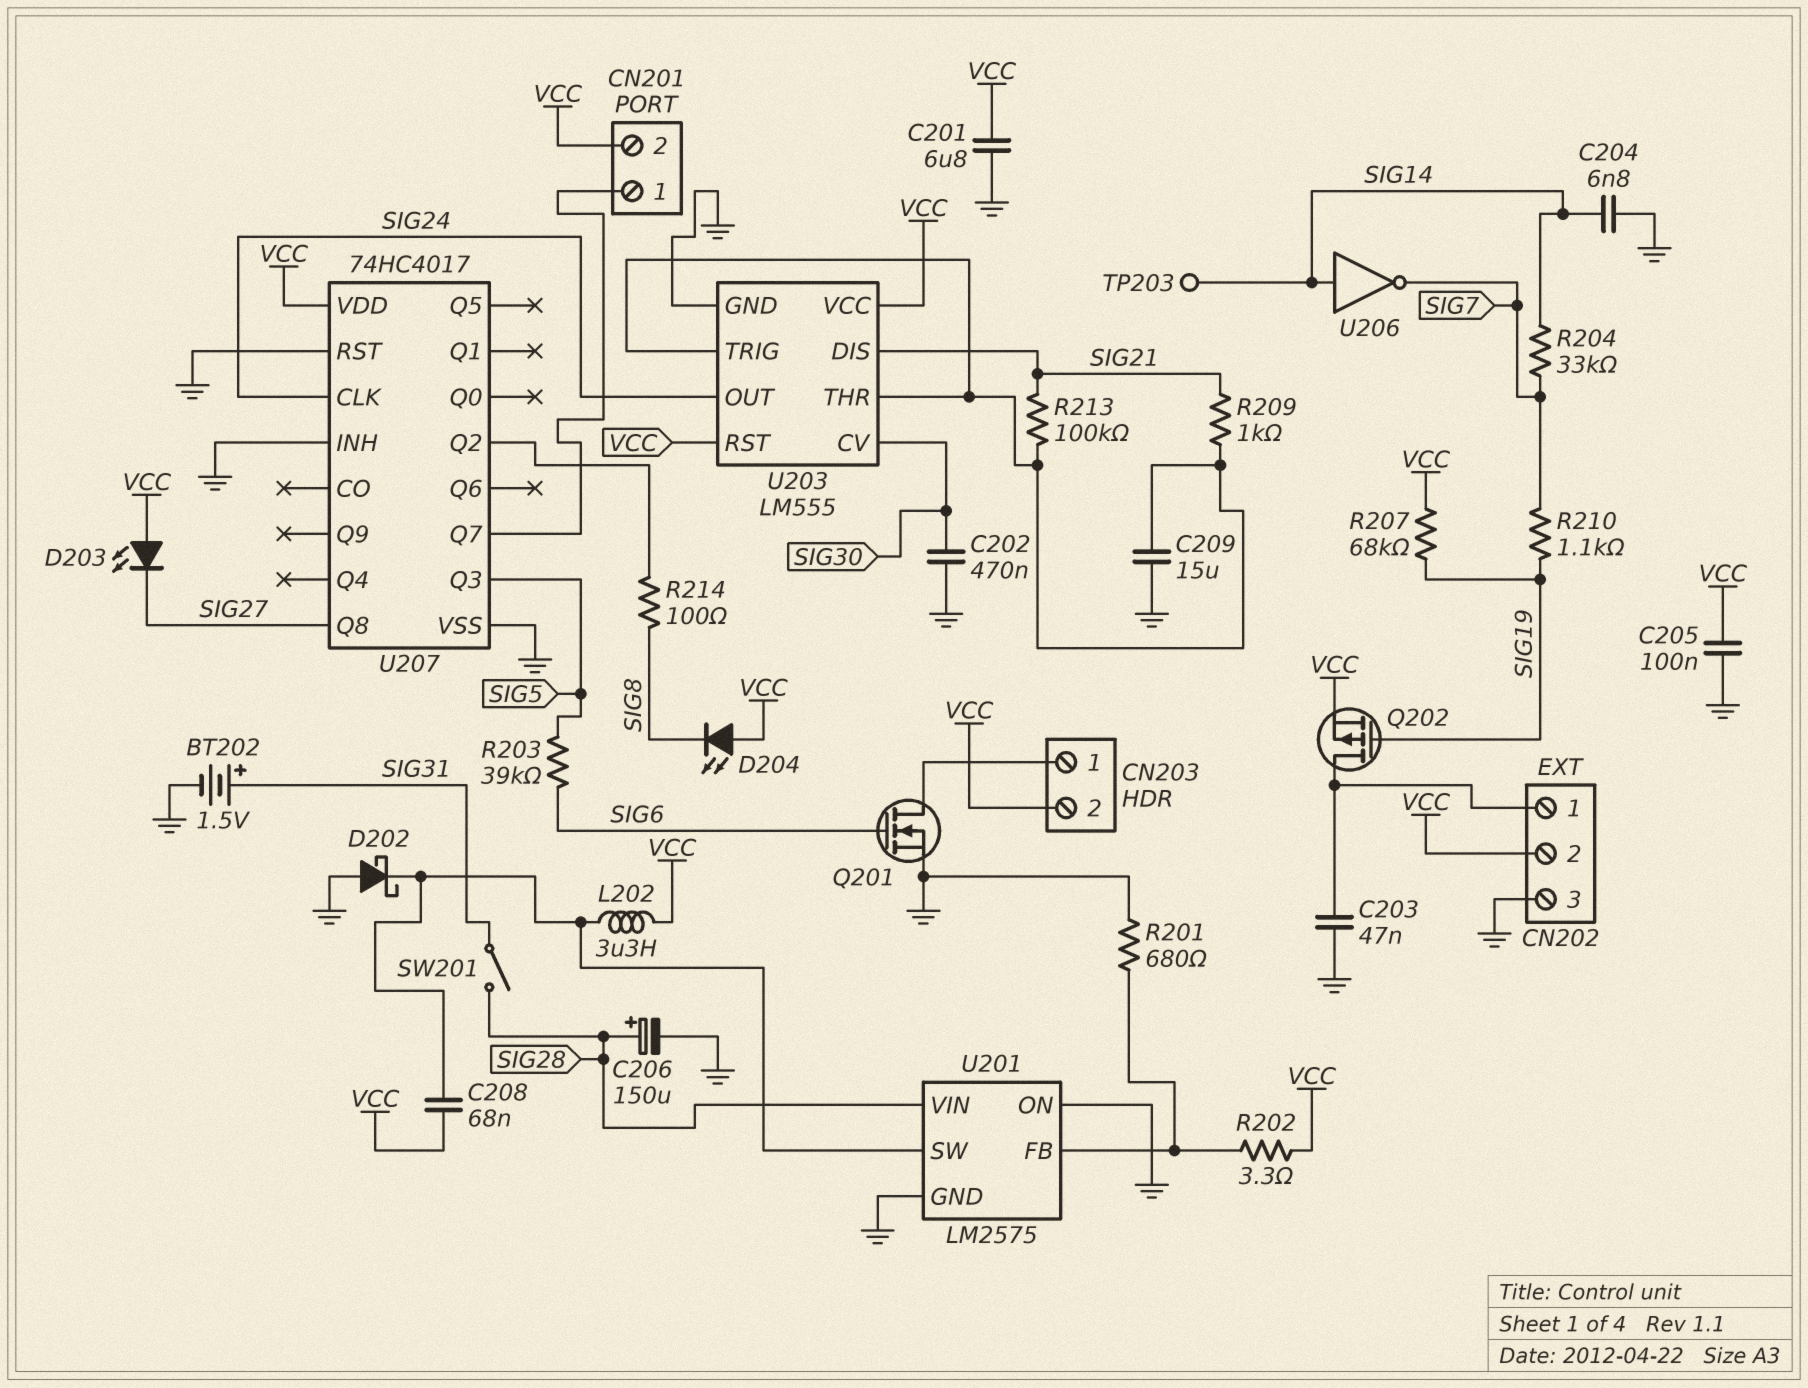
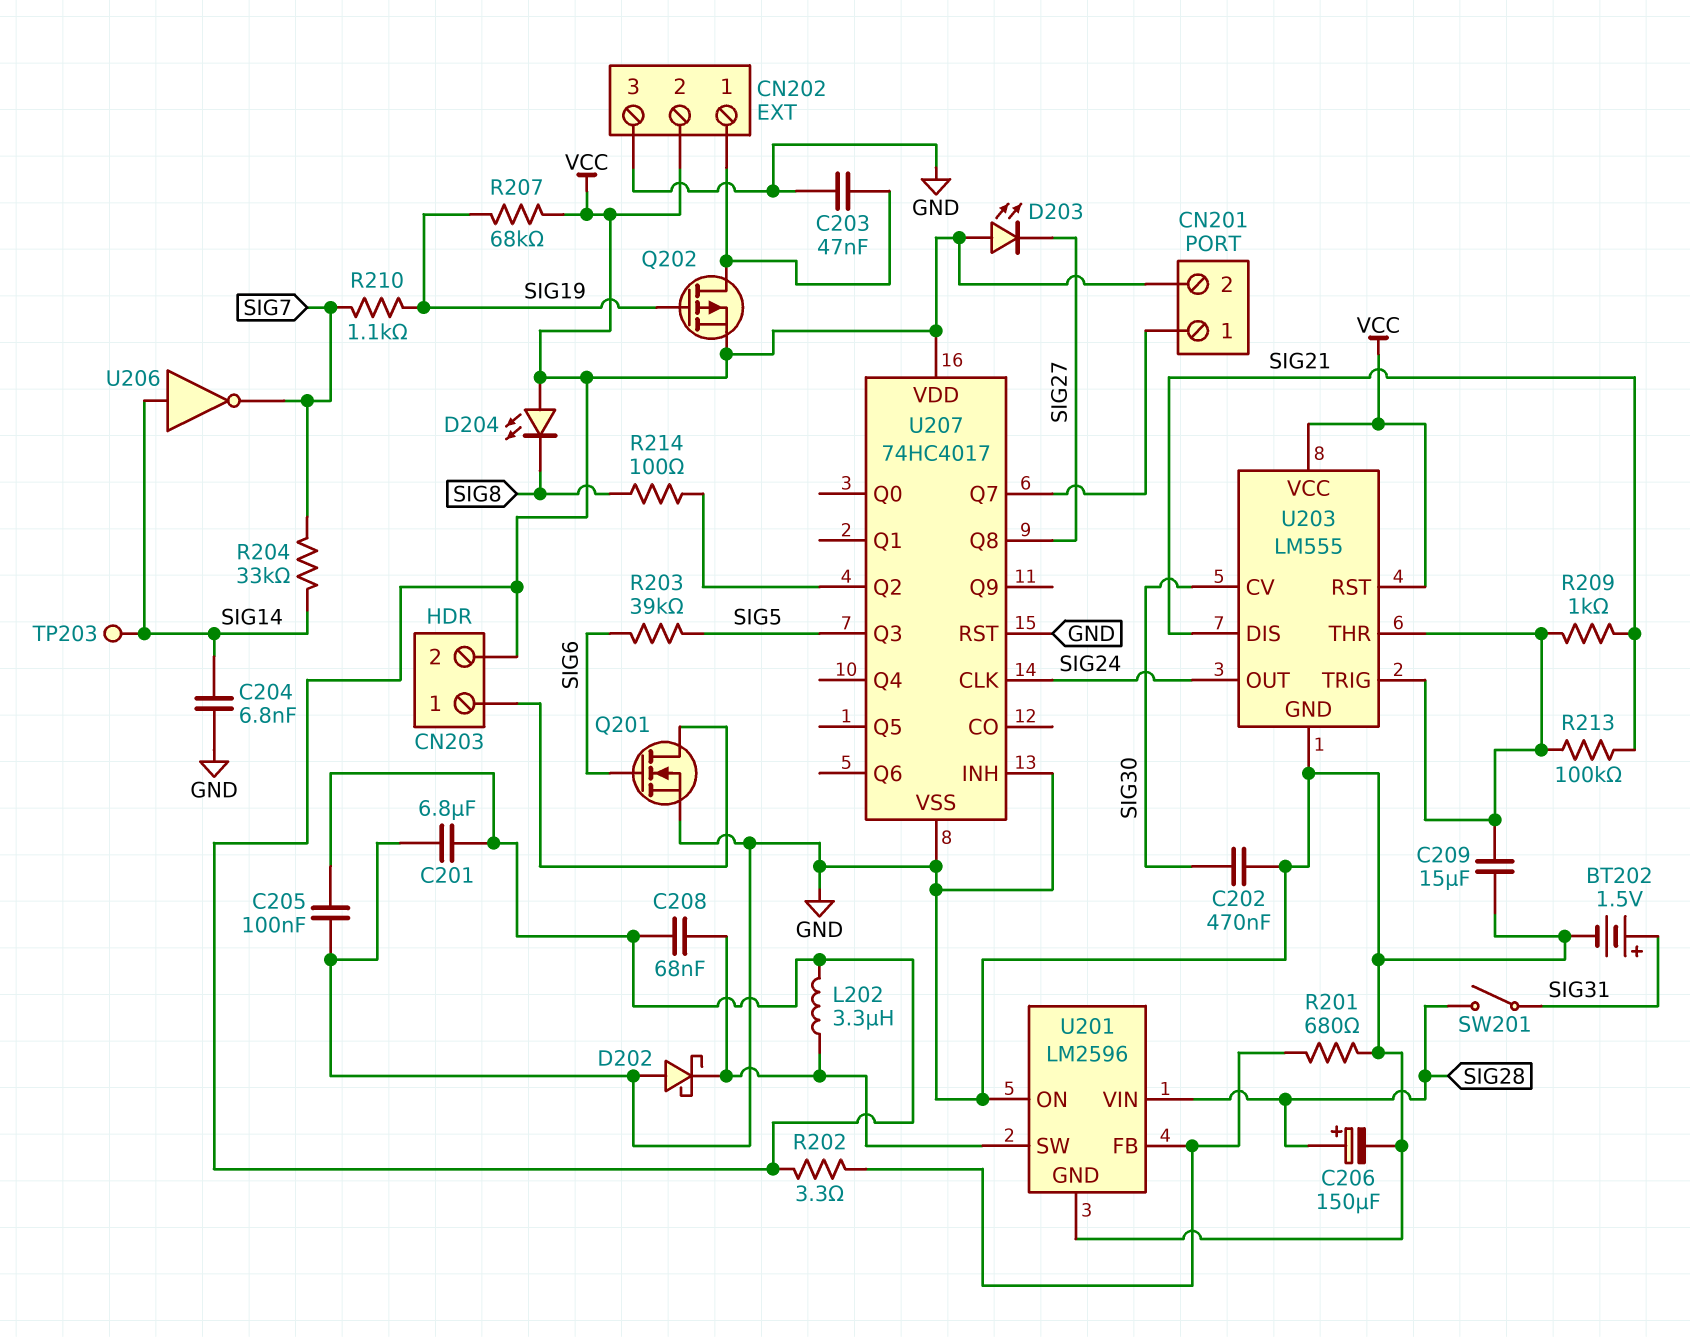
U201: LM2575 -> LM2596

